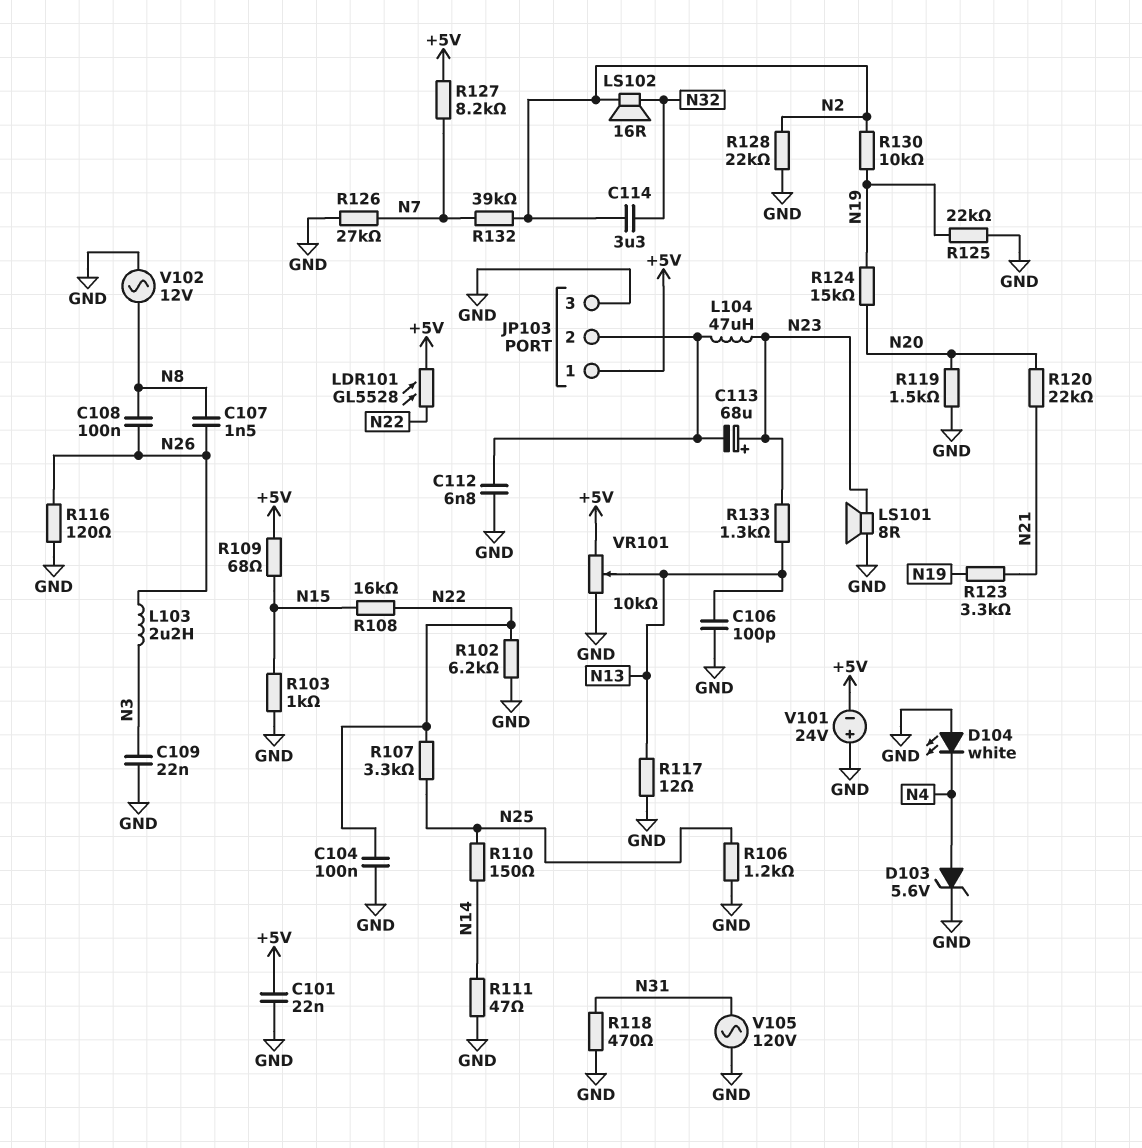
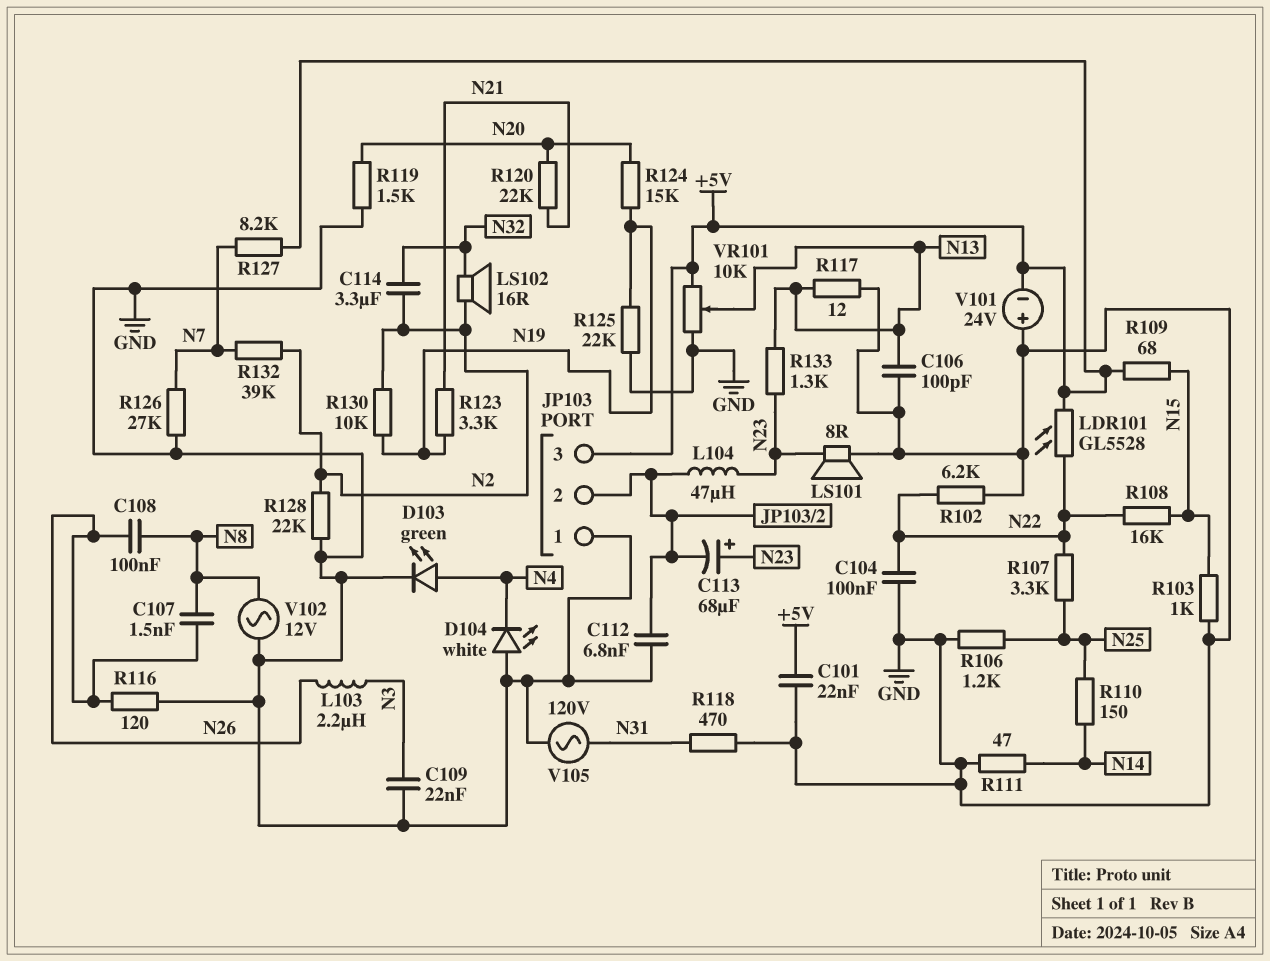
D103: zener 5.6V (A N4, K GND) -> LED green (A N4, K GND)
JP103 pin 1: +5V -> GND
JP103 pin 3: GND -> +5V

